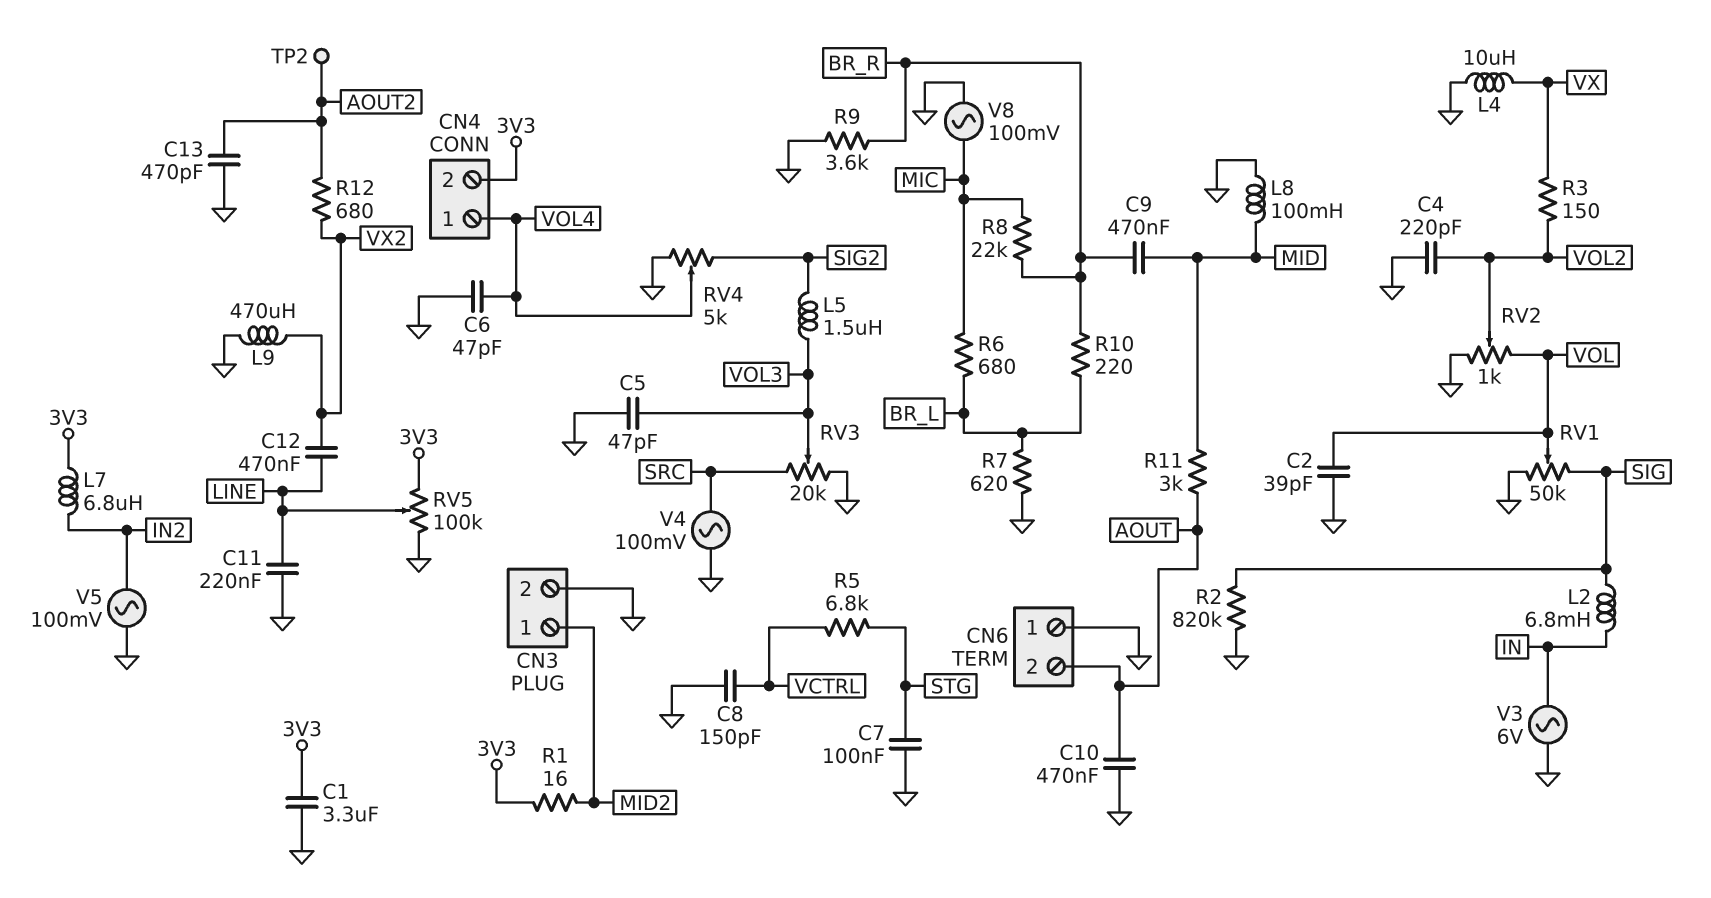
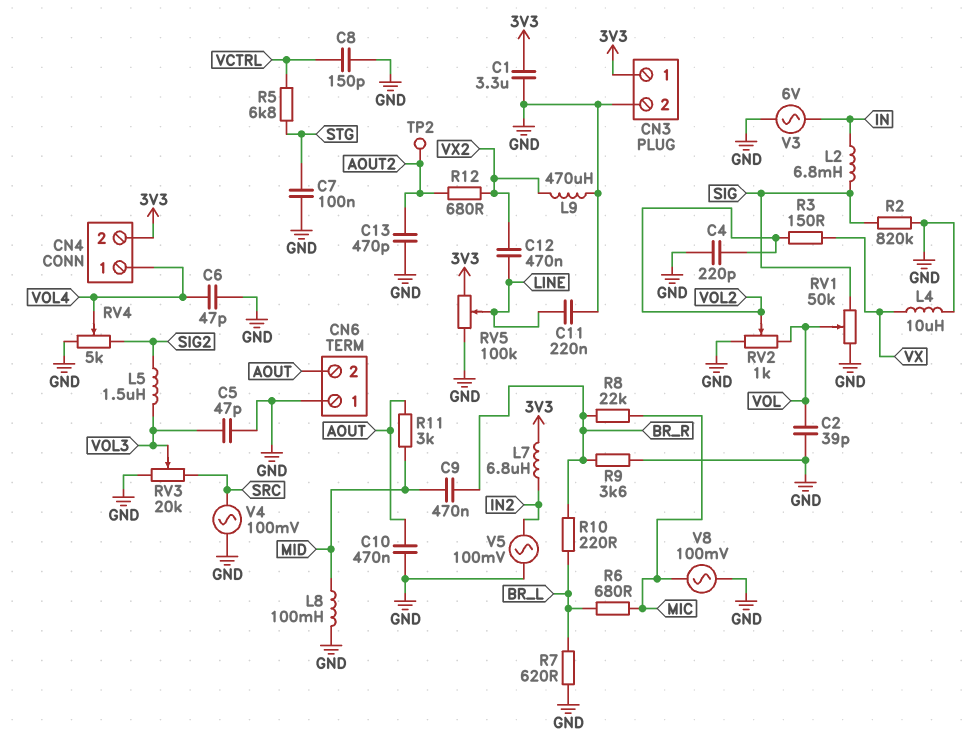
CN3 pin 1: MID2 -> 3V3
R1: 16 (3V3, MID2) -> none

